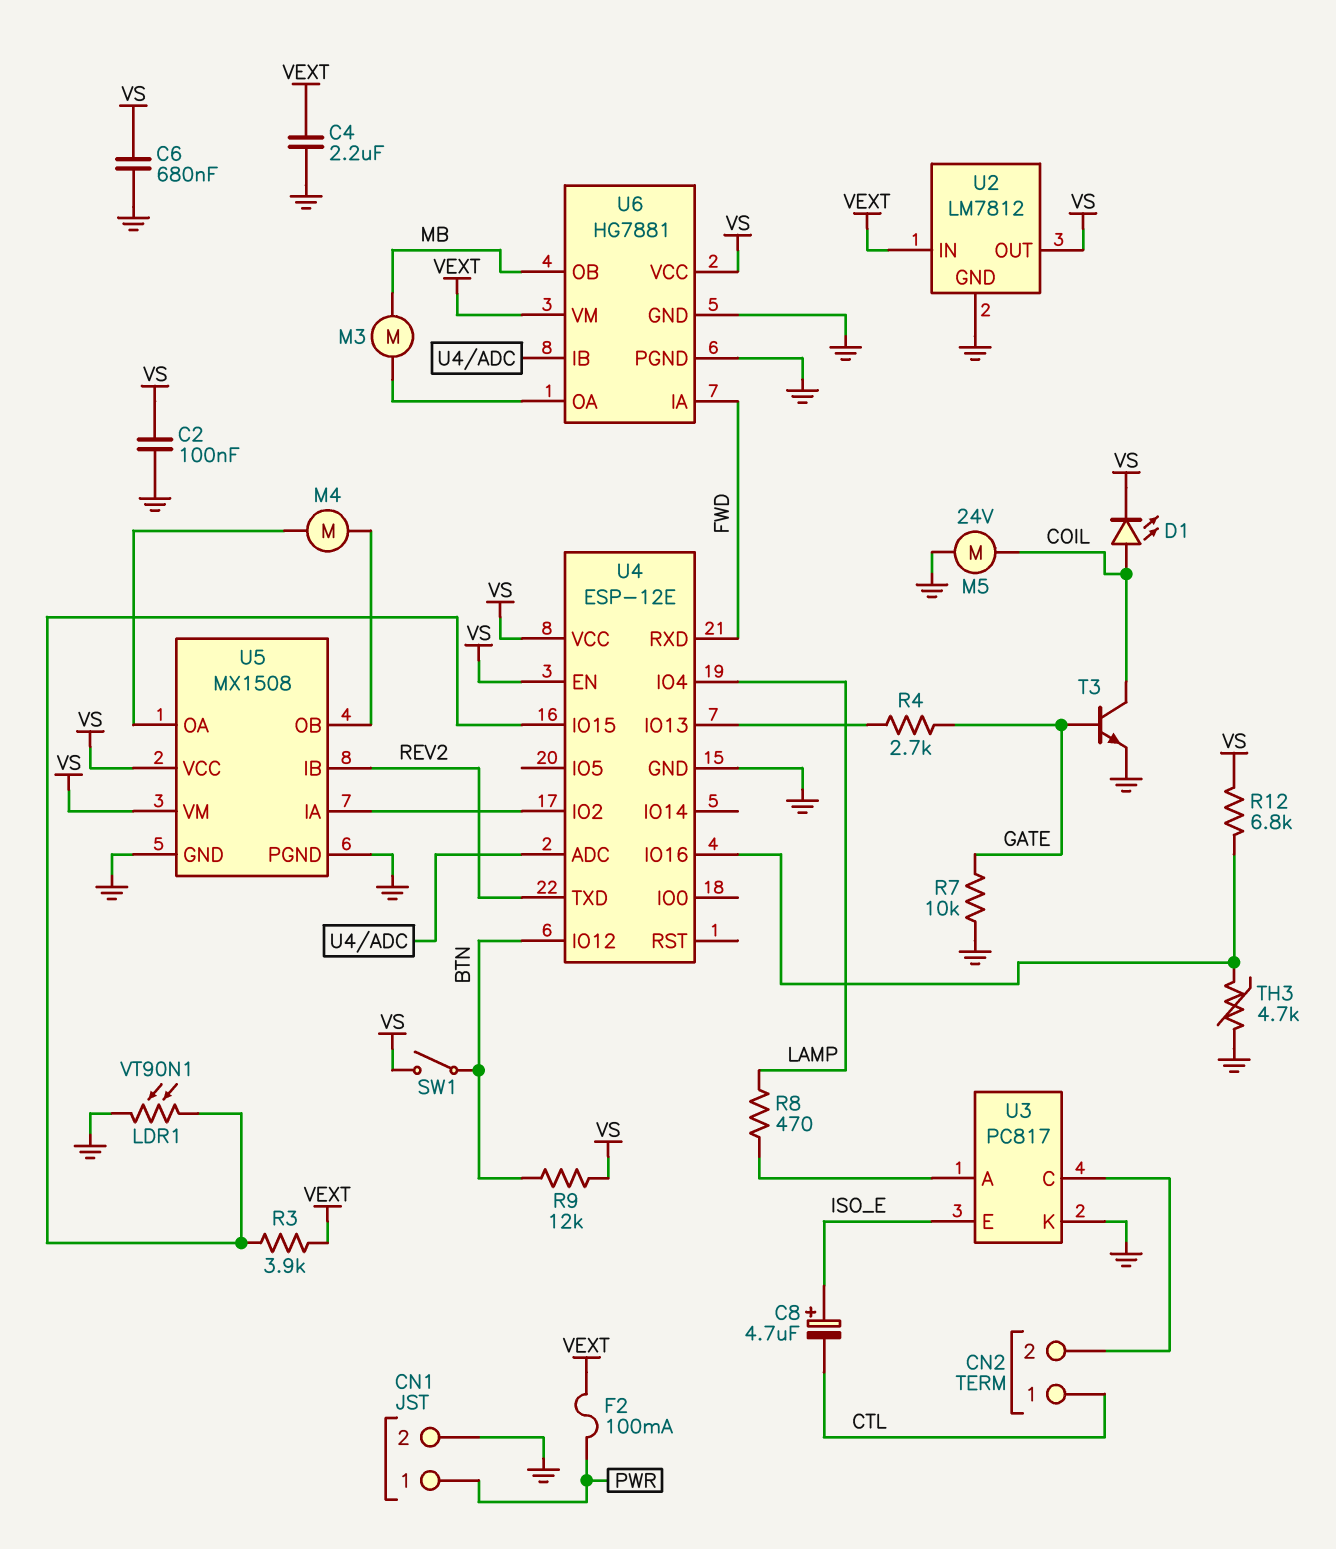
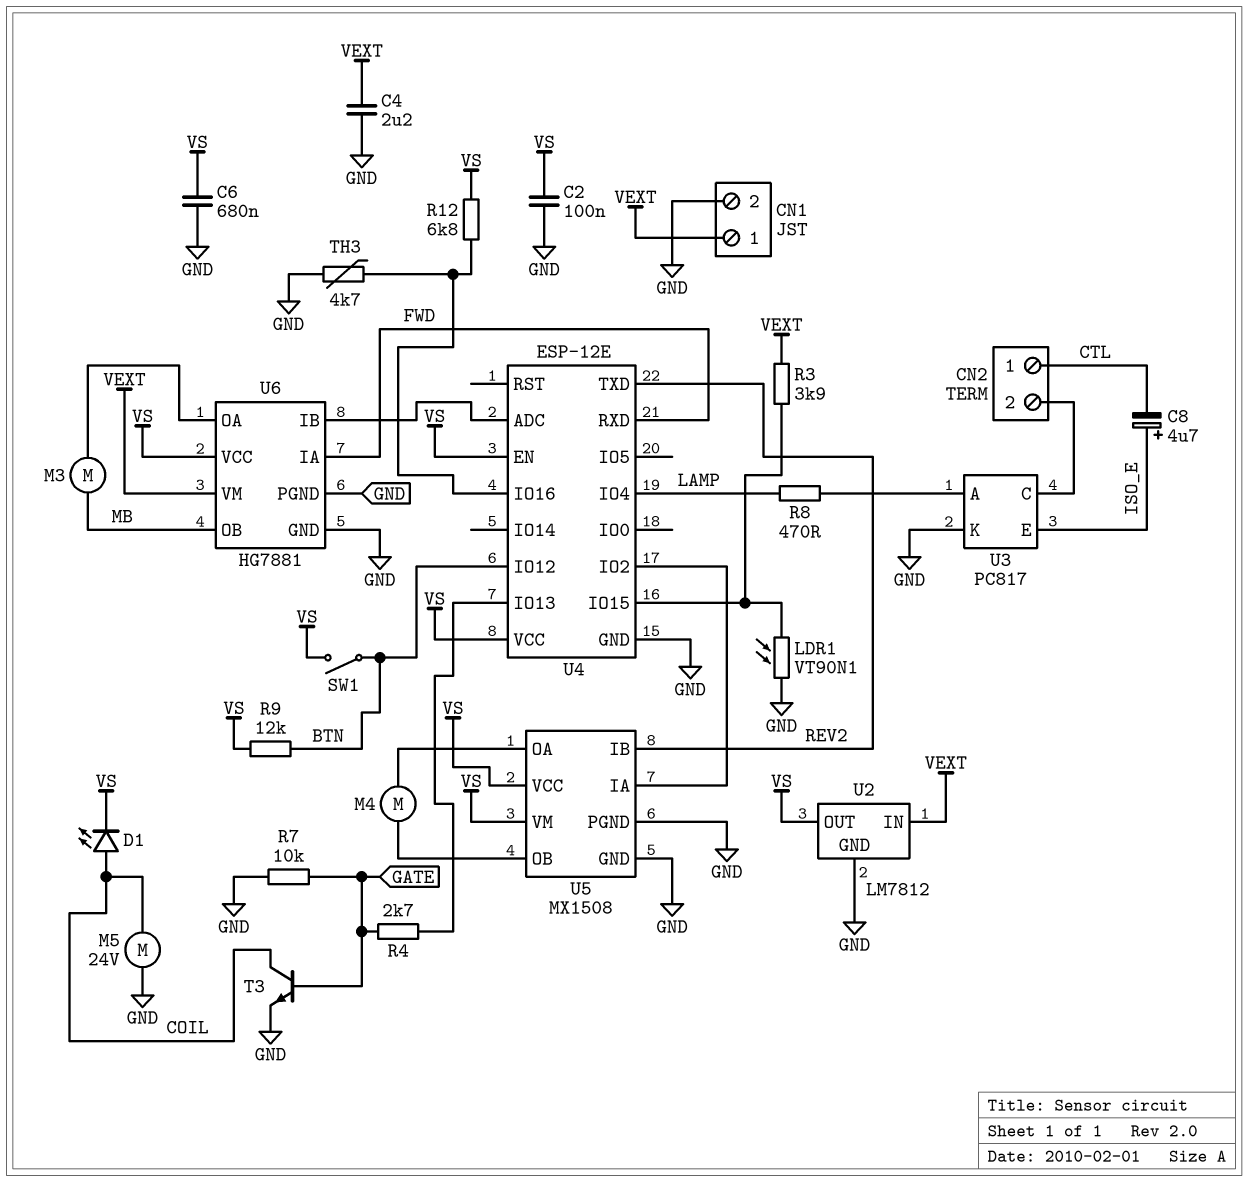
CN1 pin 1: PWR -> VEXT
F2: 100mA (PWR, VEXT) -> none

